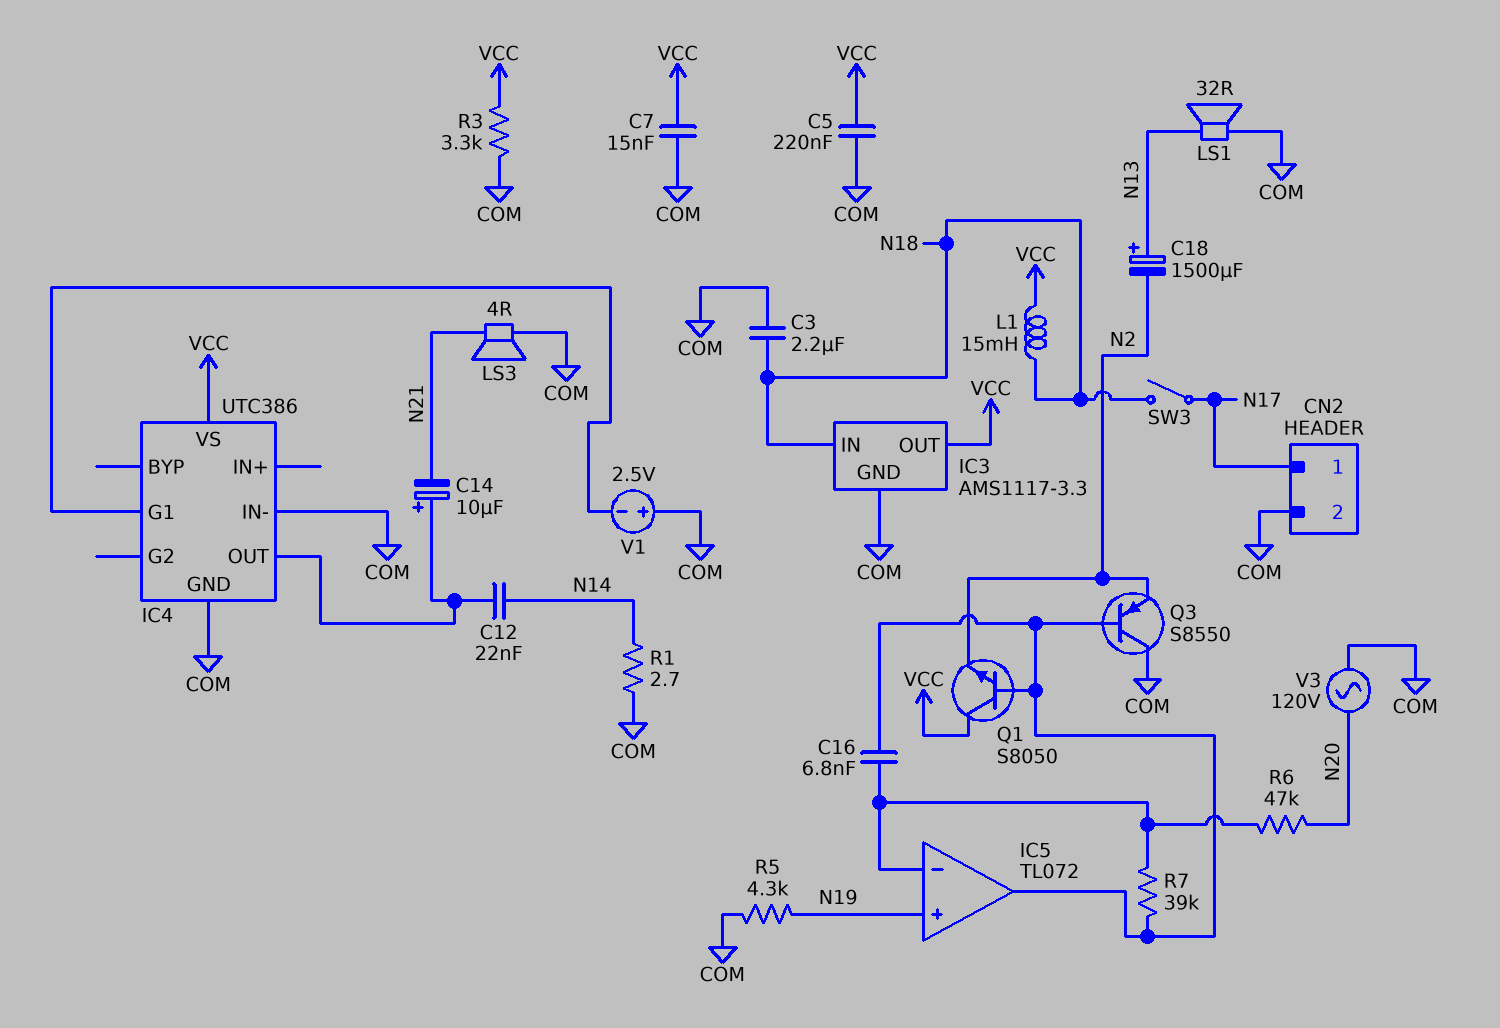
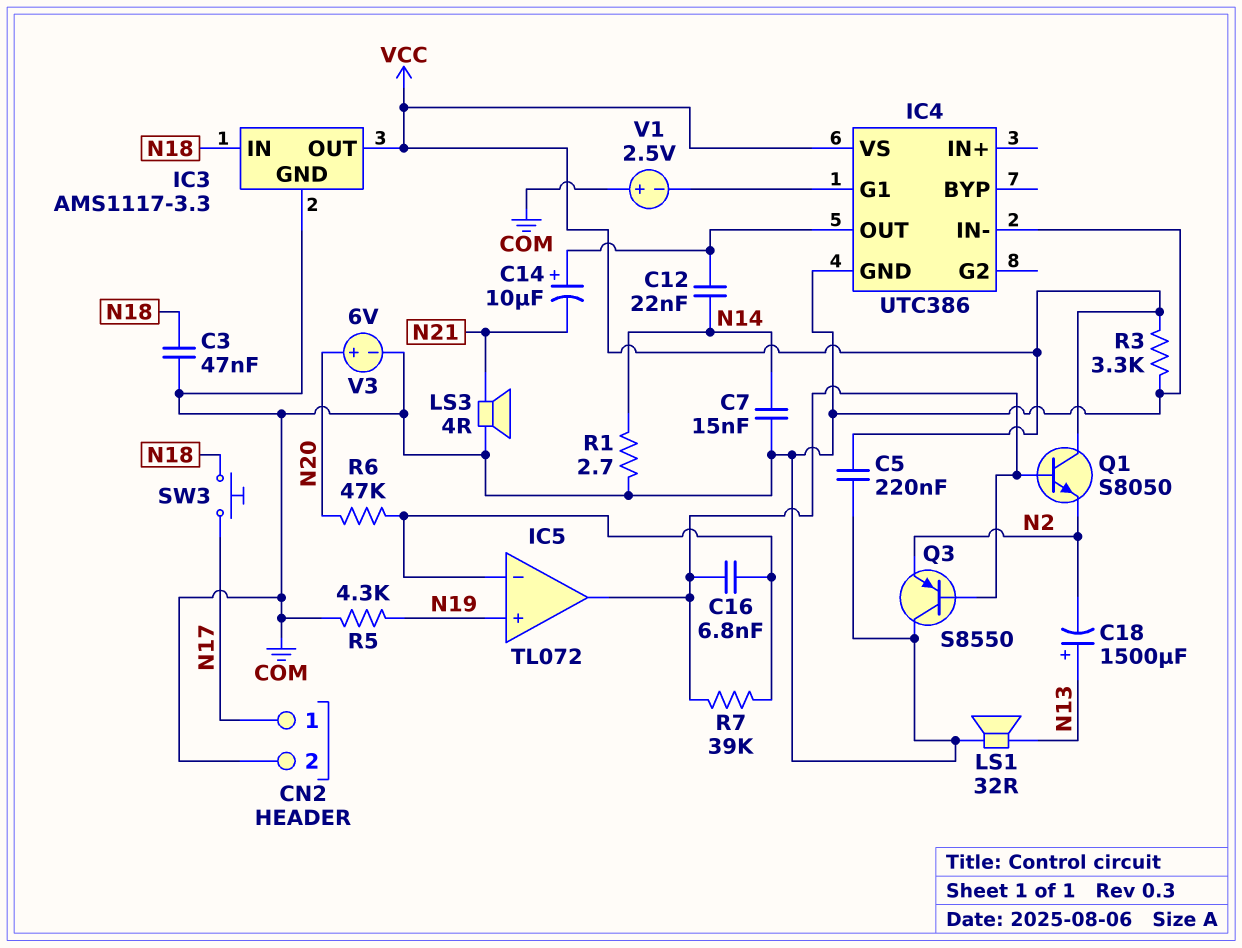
C3: 2.2uF (COM, N18) -> 47nF (COM, N18)
C7: 15nF (COM, VCC) -> 15nF (COM, N14)
L1: 15mH (N18, VCC) -> none
SW3: switch (N17, N18) -> button (N17, N18)
V3: AC 120V (COM, N20) -> 6V (plus N20, minus COM)

